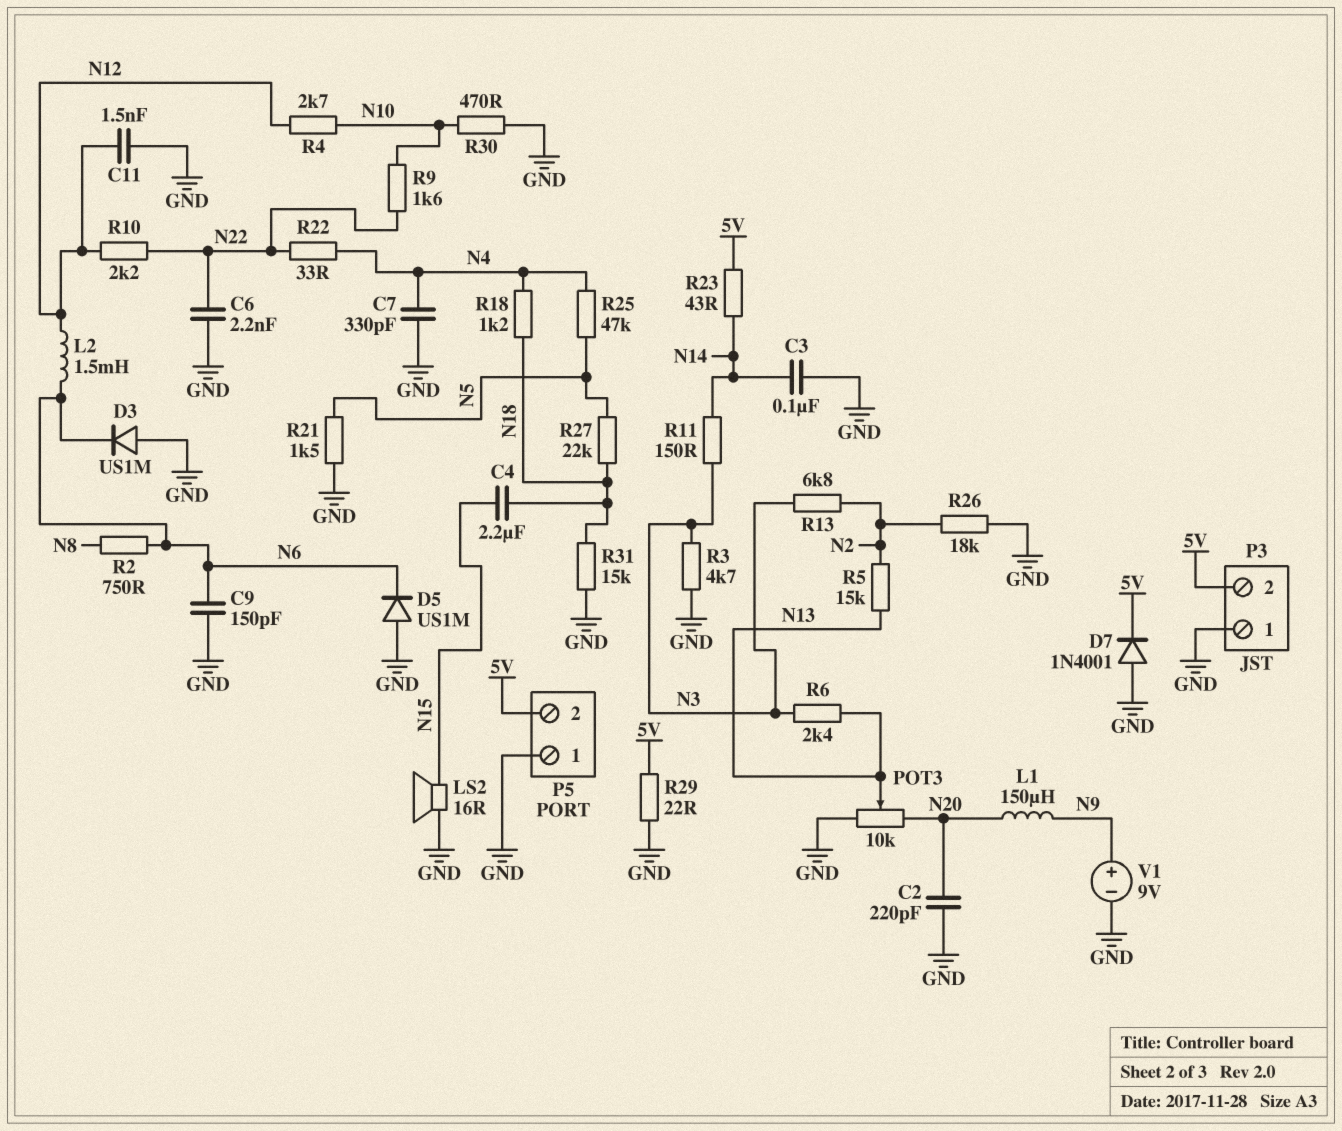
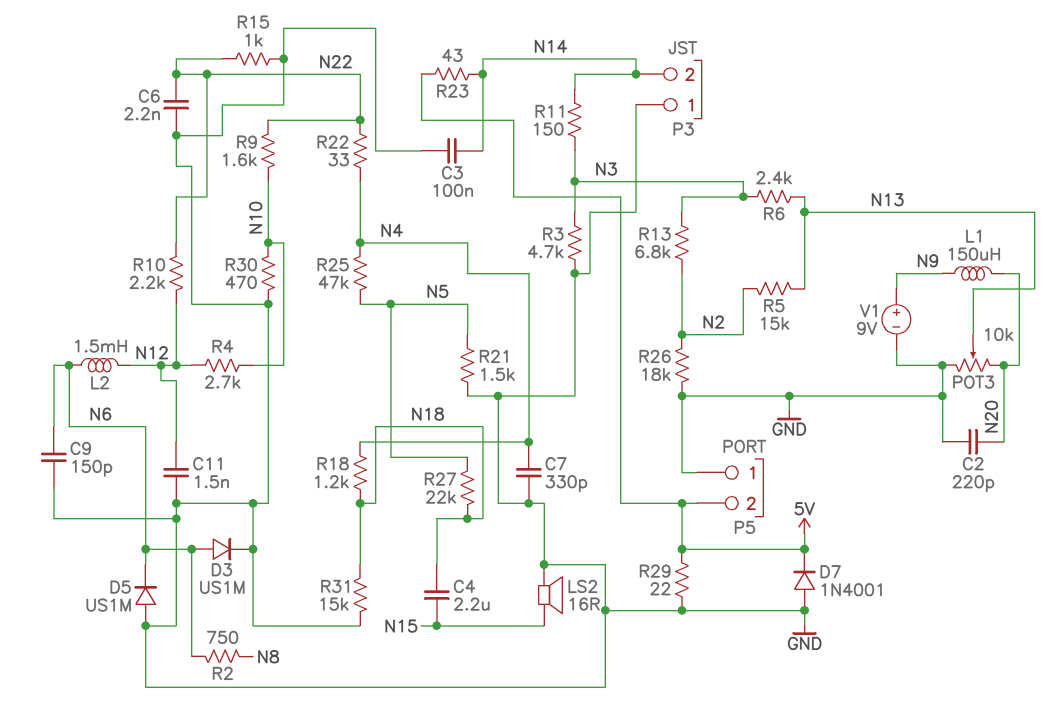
D3: diode US1M (A GND, K N6) -> diode US1M (A N6, K GND)
P3 pin 2: 5V -> N14
R15: none -> 1k (GND, N22)

